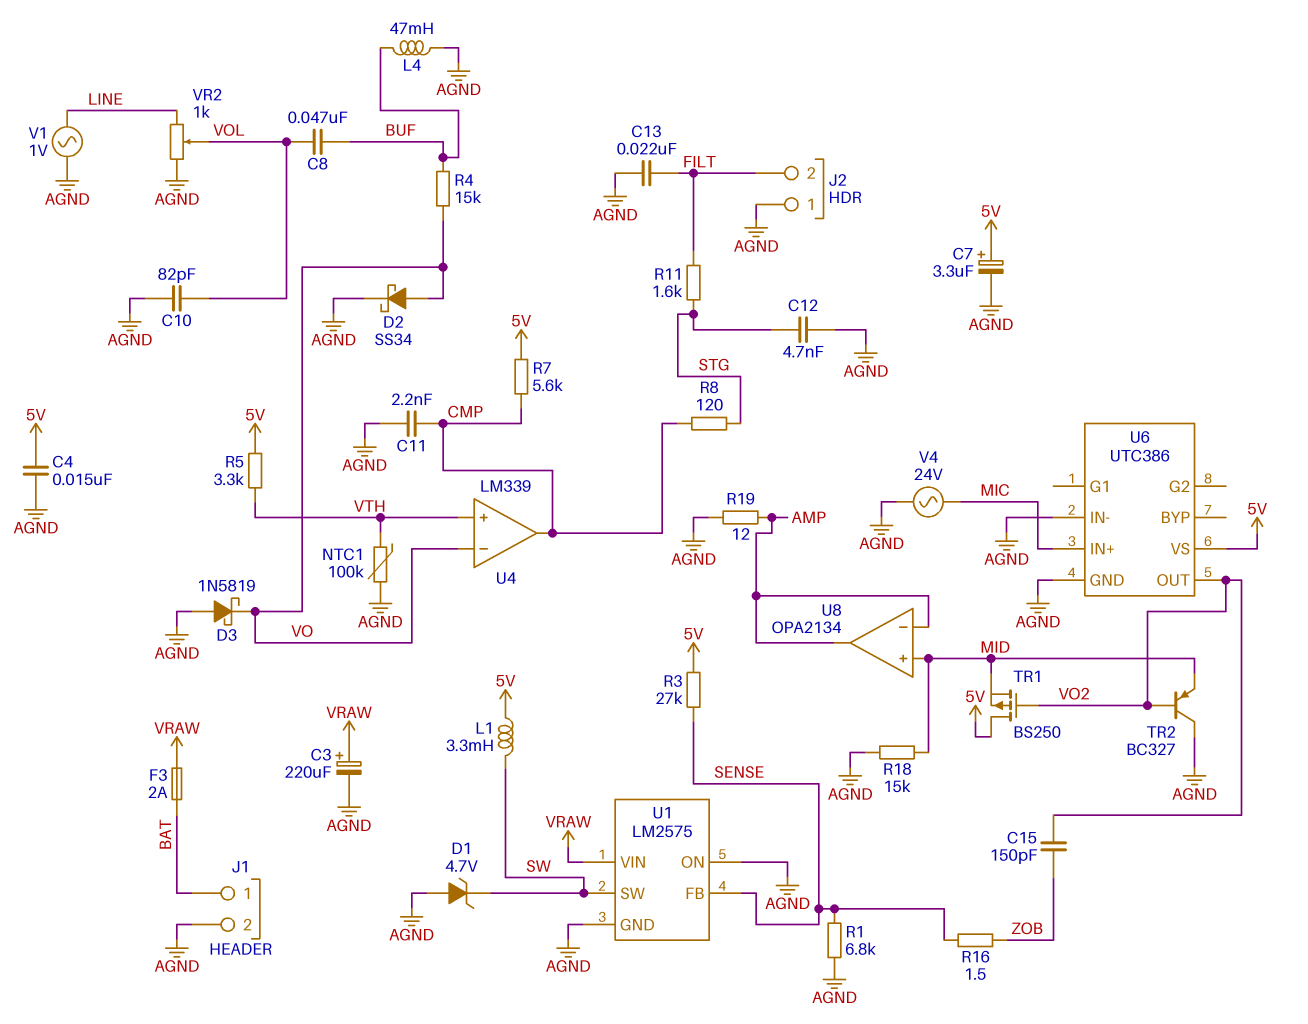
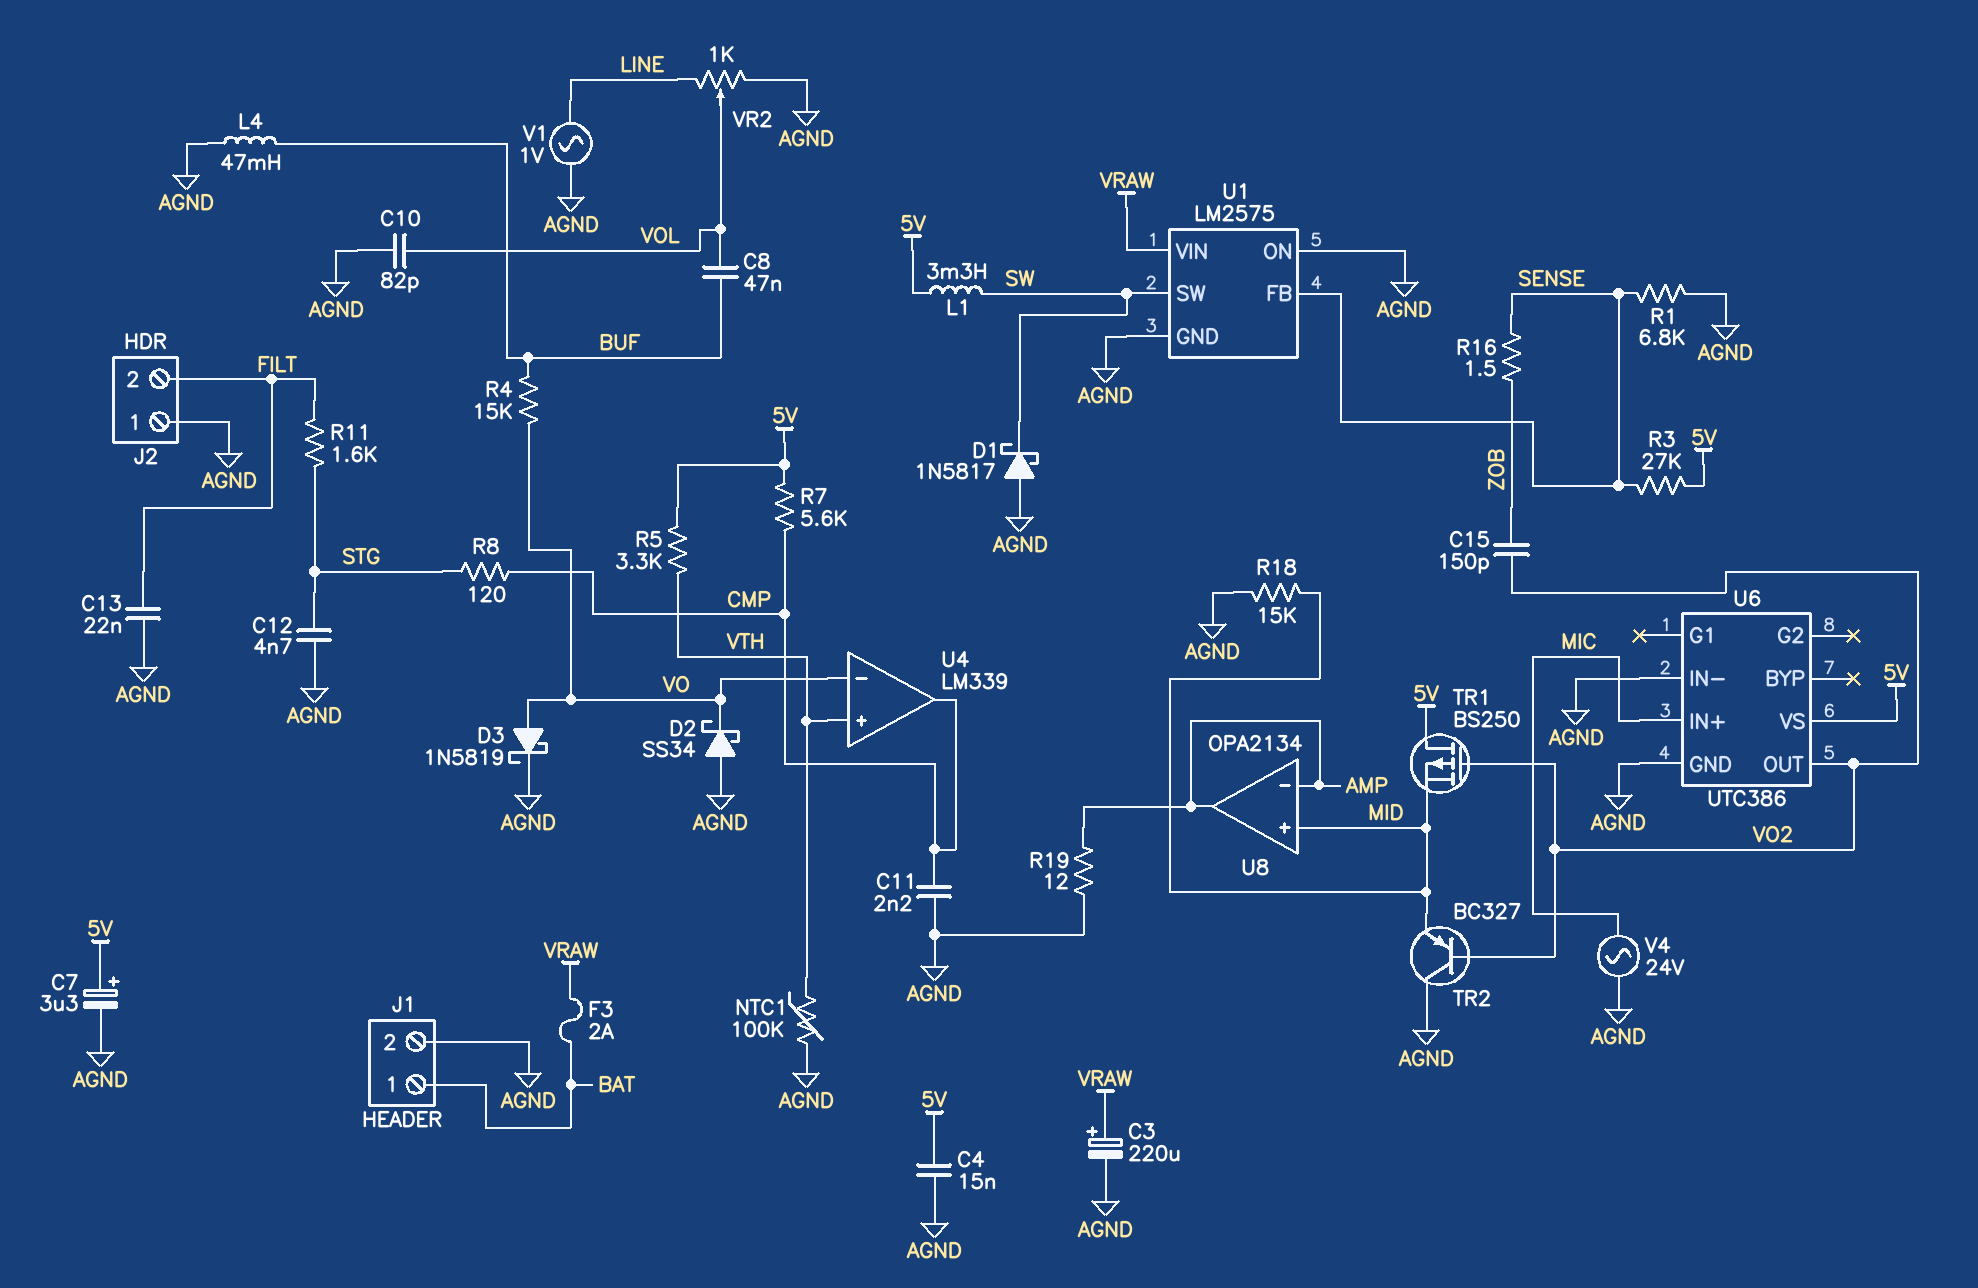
D1: zener 4.7V (A AGND, K SW) -> schottky 1N5817 (A AGND, K SW)
D2: schottky SS34 (A VO, K AGND) -> schottky SS34 (A AGND, K VO)
D3: schottky 1N5819 (A AGND, K VO) -> schottky 1N5819 (A VO, K AGND)

